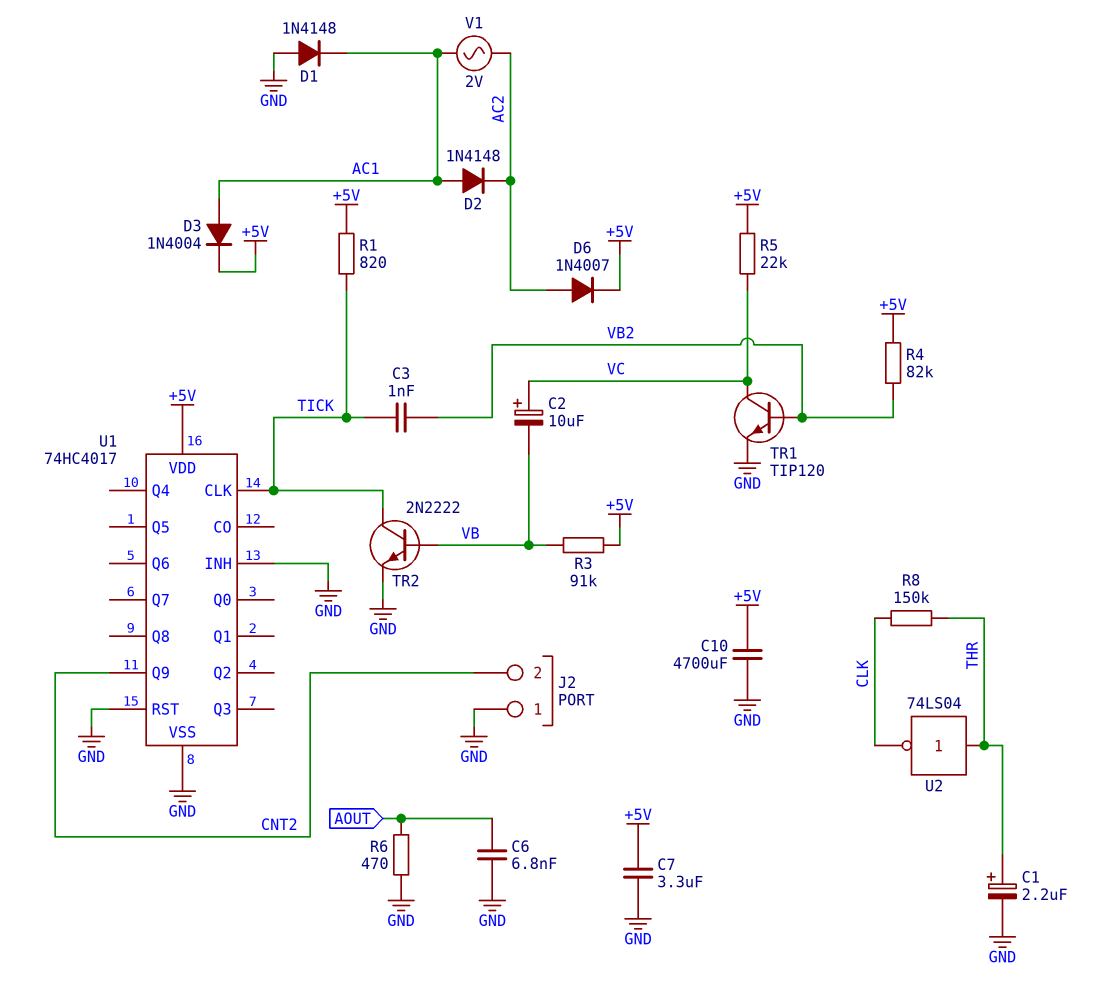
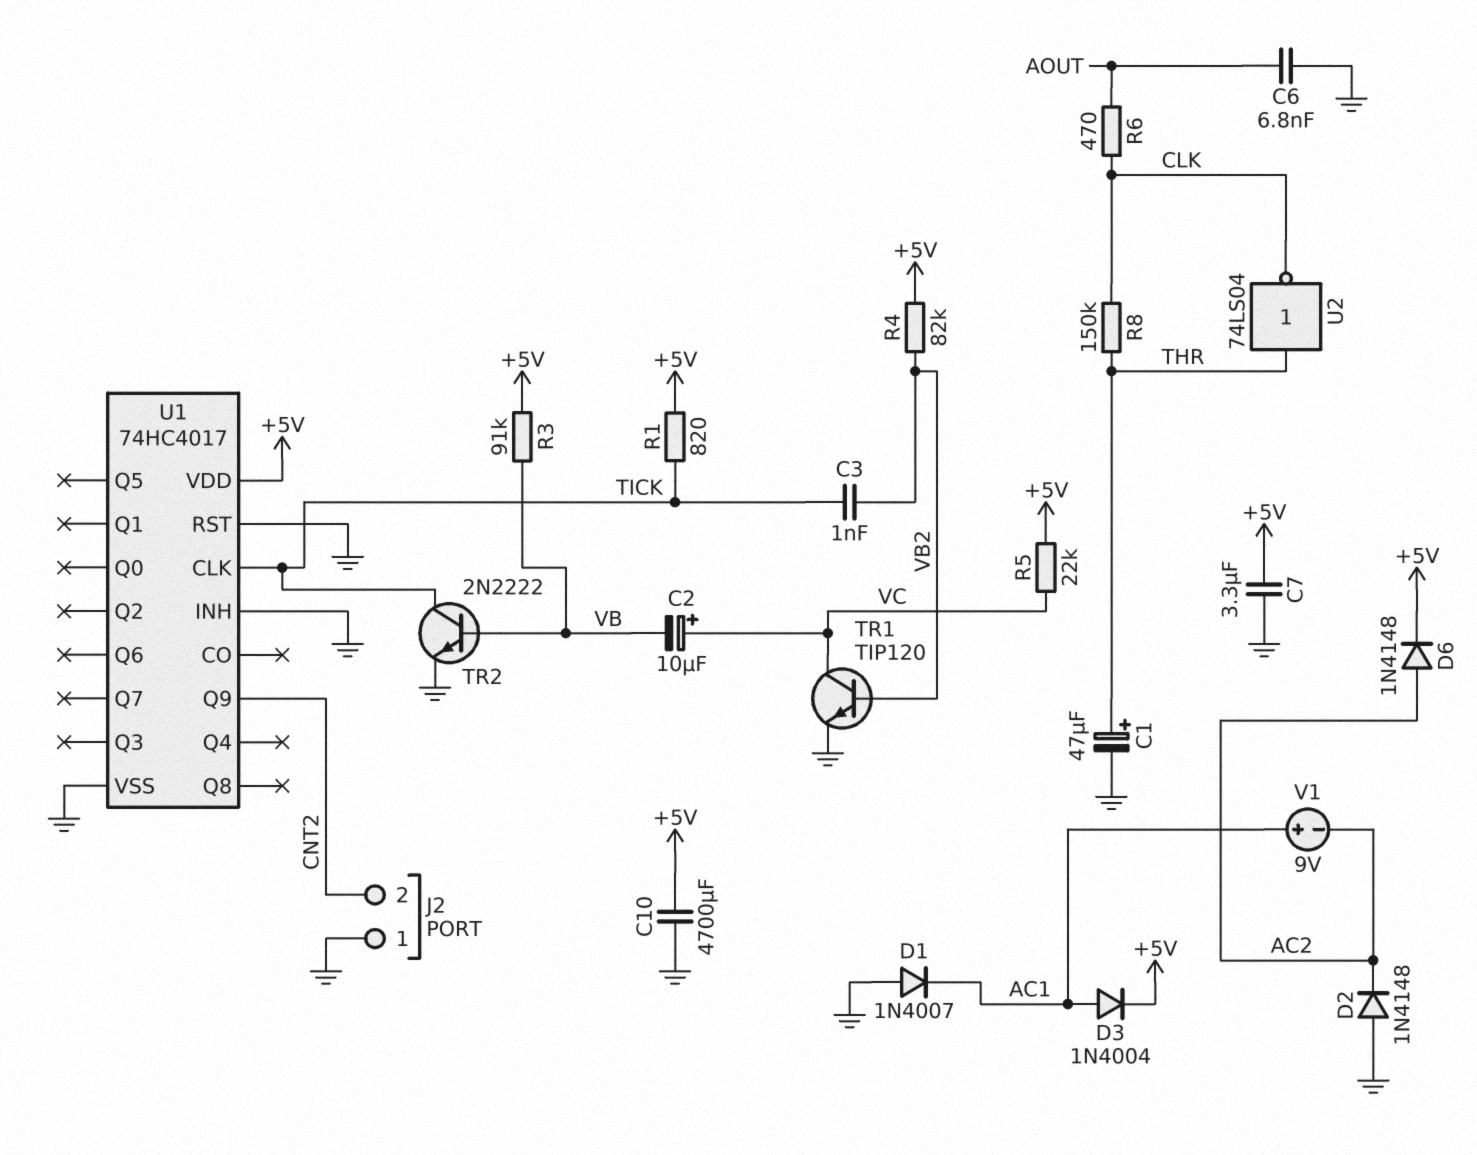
C1: 2.2uF (plus THR, minus GND) -> 47uF (plus THR, minus GND)
D1: diode 1N4148 (A GND, K AC1) -> diode 1N4007 (A GND, K AC1)
D2: diode 1N4148 (A AC1, K AC2) -> diode 1N4148 (A GND, K AC2)
D6: diode 1N4007 (A AC2, K +5V) -> diode 1N4148 (A AC2, K +5V)
R6: 470 (AOUT, GND) -> 470 (AOUT, CLK)
V1: AC 2V (AC1, AC2) -> 9V (plus AC1, minus AC2)

